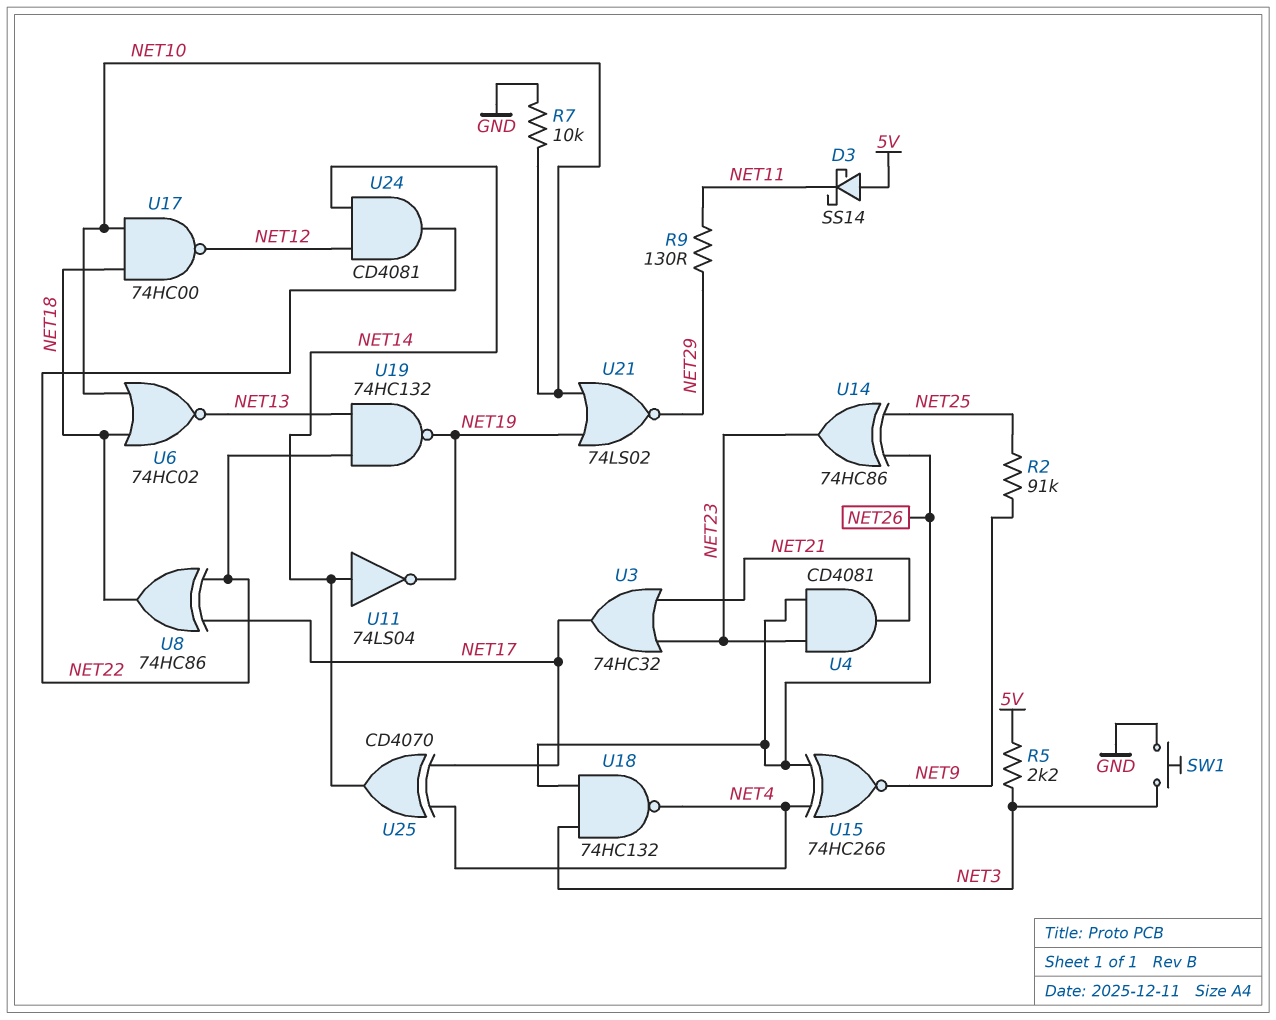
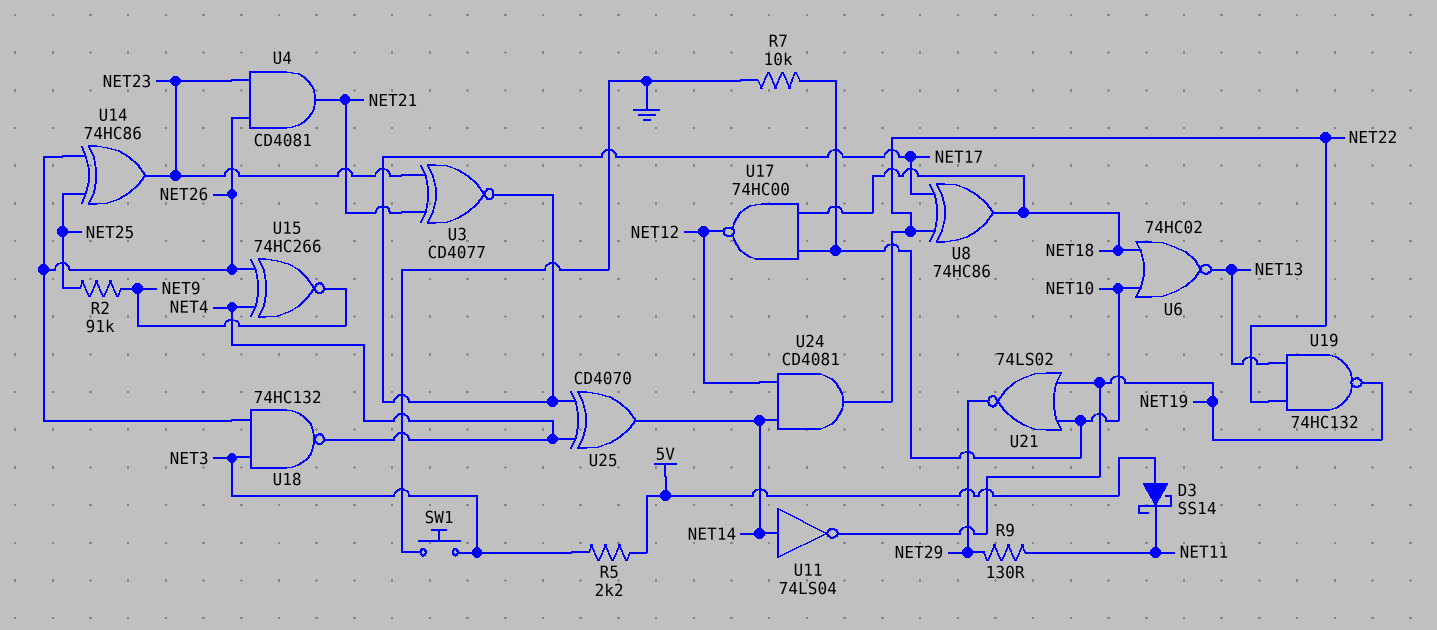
U3: OR 74HC32 (in NET21, in NET23, out NET17) -> XNOR CD4077 (in NET21, in NET23, out NET17)

